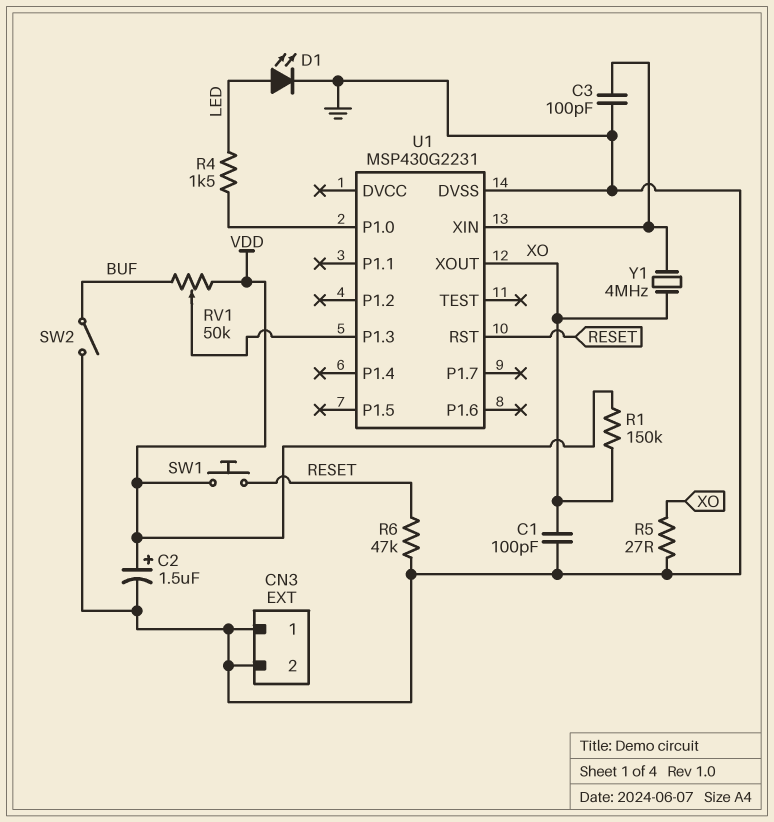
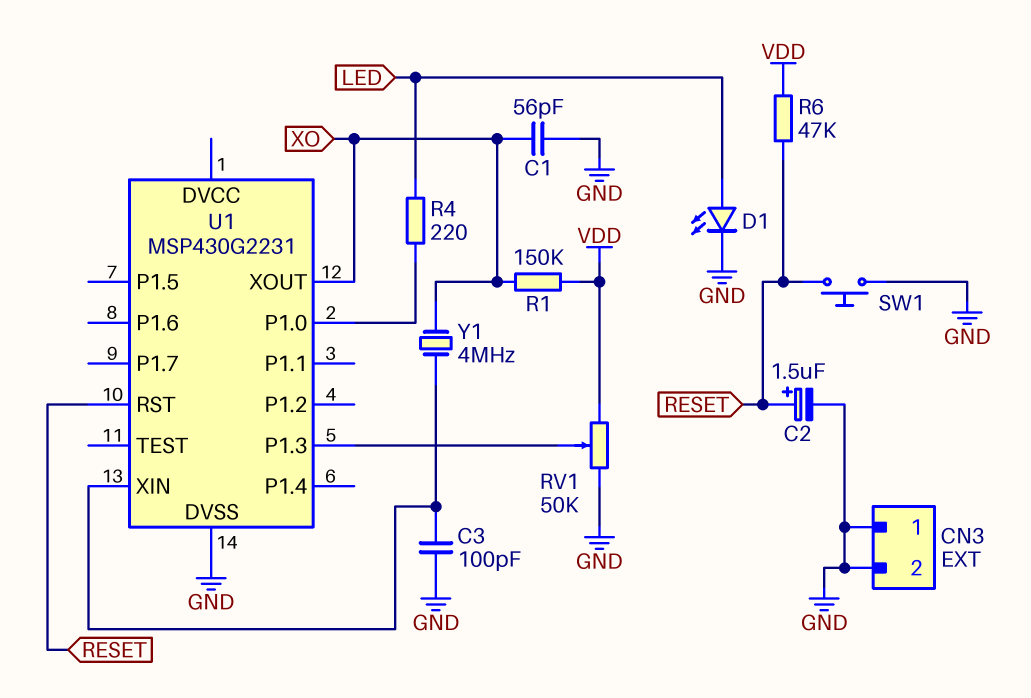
C1: 100pF (GND, XO) -> 56pF (GND, XO)
C2: 1.5uF (plus VDD, minus GND) -> 1.5uF (plus RESET, minus GND)
R4: 1.5k (LED, U1/P1.0) -> 220 (LED, U1/P1.0)
R5: 27 (GND, XO) -> none
R6: 47k (GND, RESET) -> 47k (RESET, VDD)
RV1: 50k (BUF, VDD, wiper U1/P1.3) -> 50k (GND, VDD, wiper U1/P1.3)
SW1: button (RESET, VDD) -> button (GND, RESET)
SW2: switch (BUF, GND) -> none

